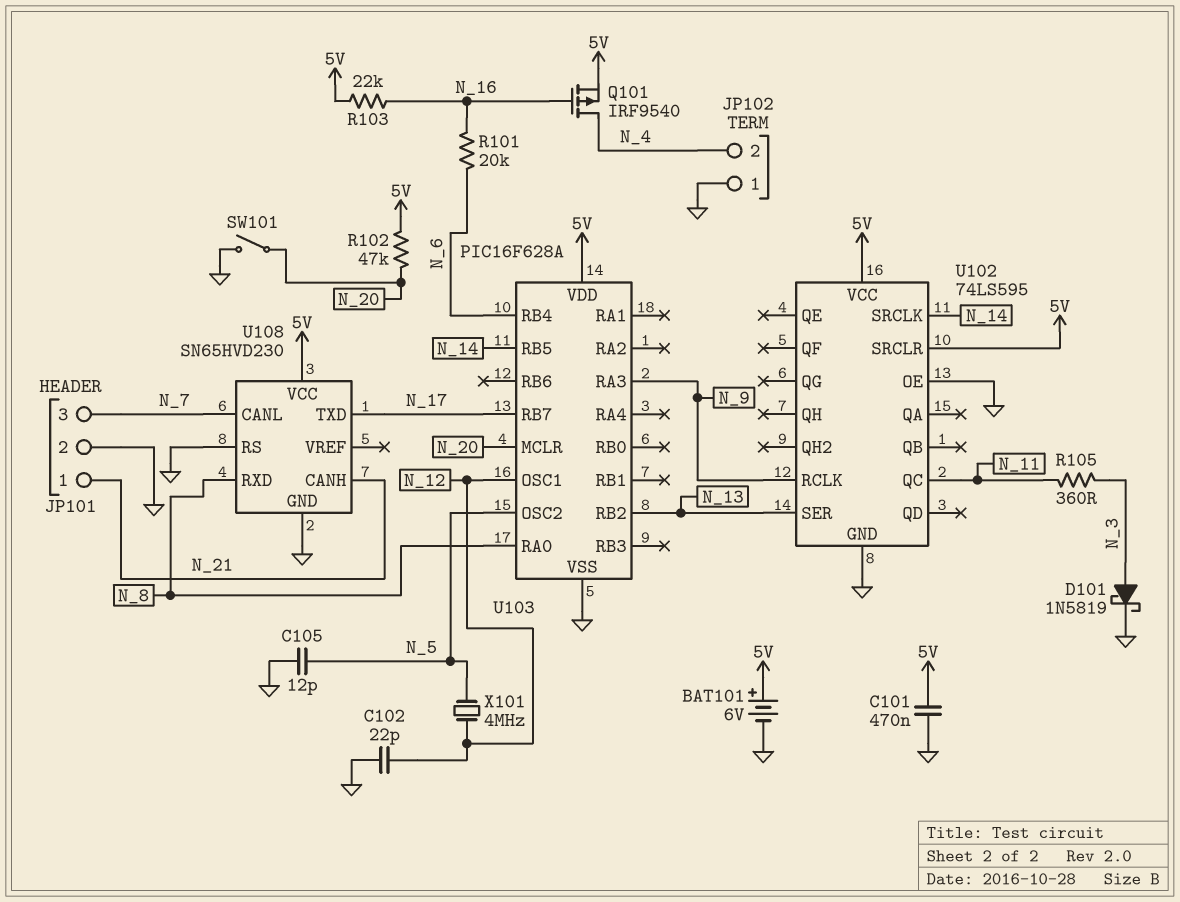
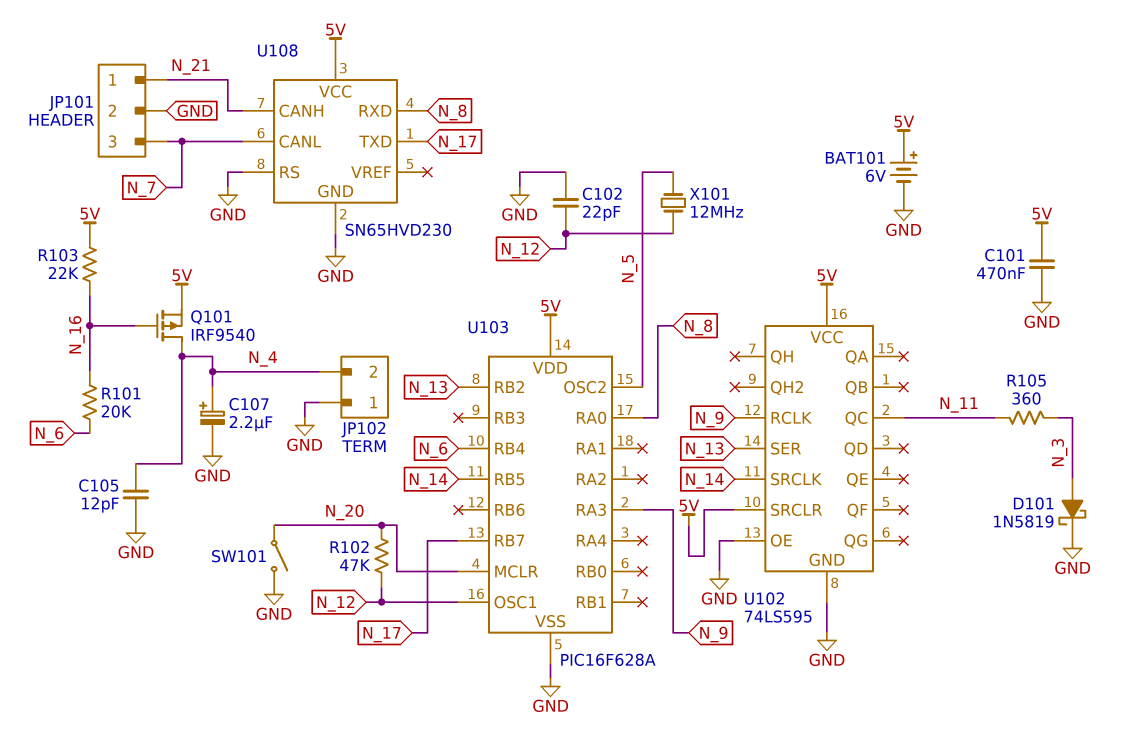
C105: 12pF (GND, N_5) -> 12pF (GND, N_4)
C107: none -> 2.2uF (plus N_4, minus GND)
R102: 47k (5V, N_20) -> 47k (N_12, N_20)
X101: 4MHz (N_5, N_12) -> 12MHz (N_5, N_12)

